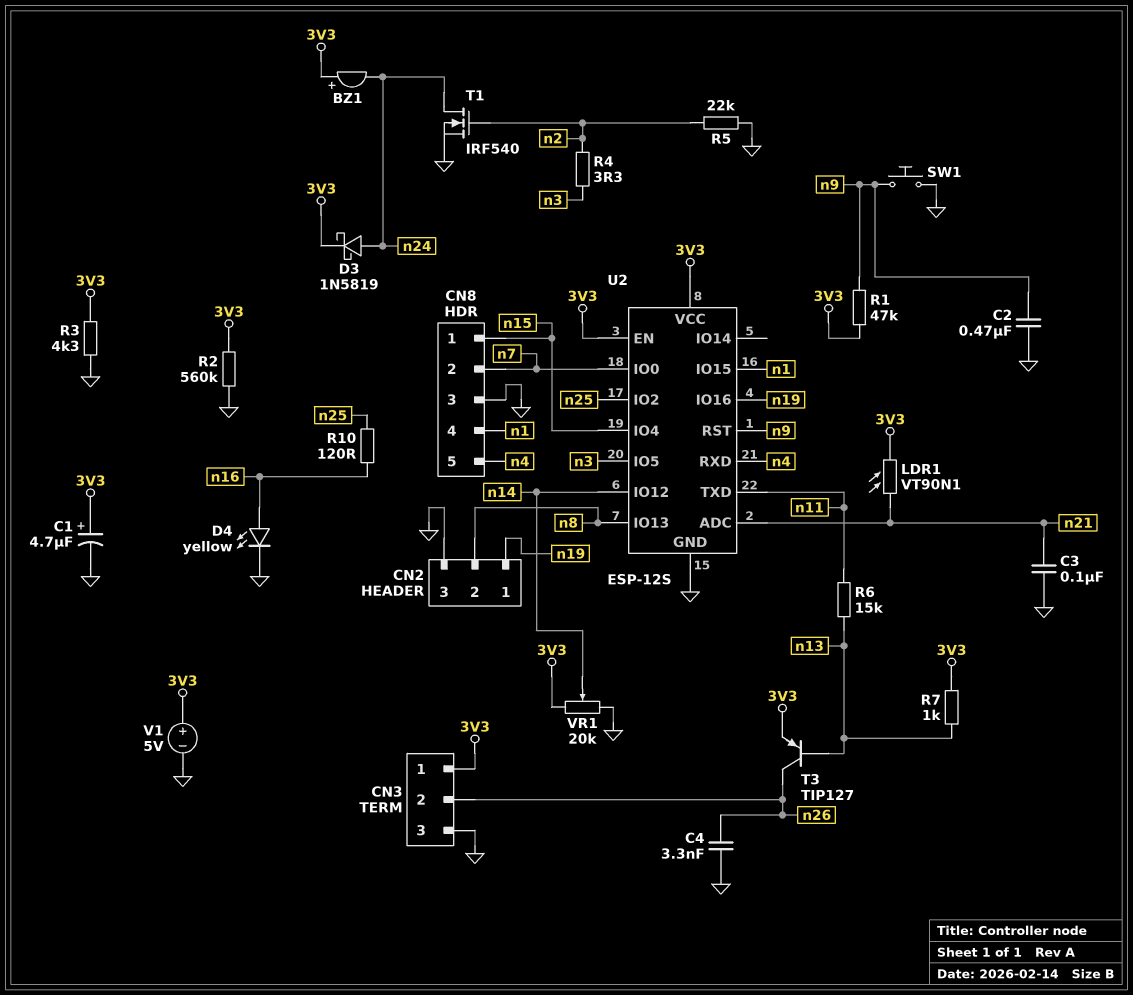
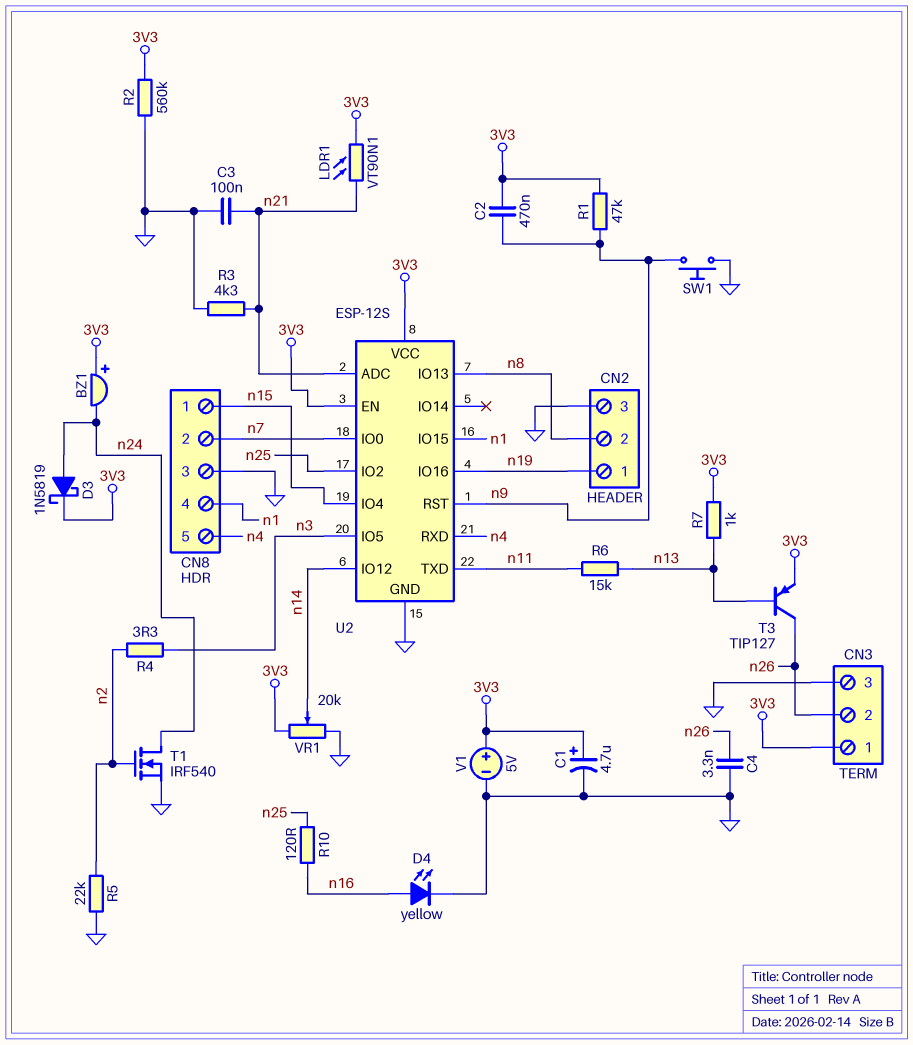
C2: 470nF (GND, n9) -> 470nF (3V3, n9)
R3: 4.3k (3V3, GND) -> 4.3k (GND, n21)

